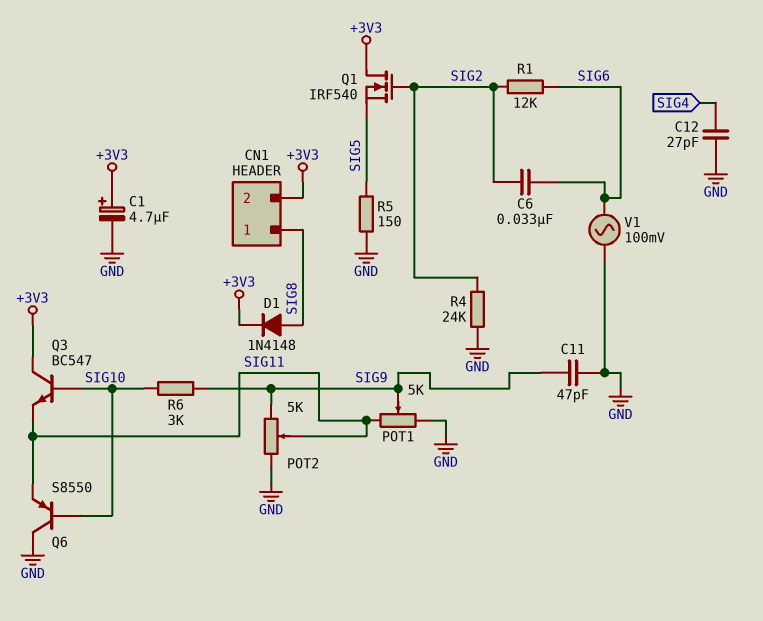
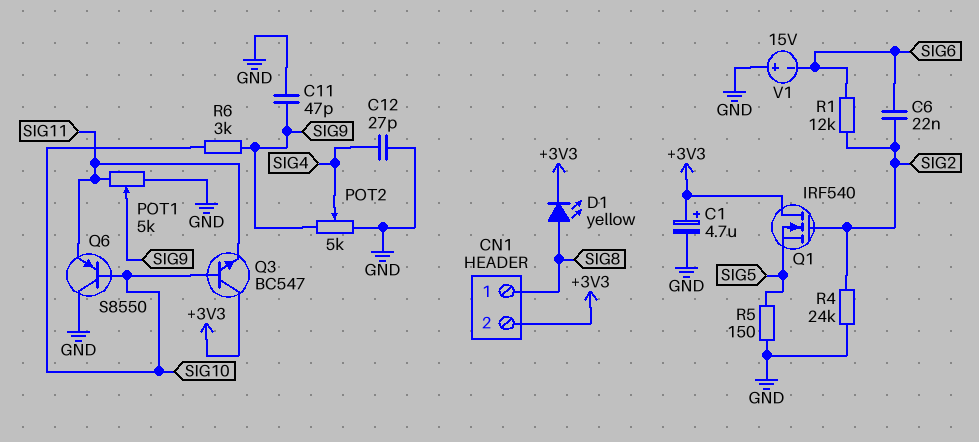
C6: 33nF (SIG2, SIG6) -> 22nF (SIG2, SIG6)
D1: diode 1N4148 (A SIG8, K +3V3) -> LED yellow (A SIG8, K +3V3)
POT2: 5k (GND, SIG9, wiper SIG11) -> 5k (GND, SIG9, wiper SIG4)
V1: AC 100mV (GND, SIG6) -> 15V (plus GND, minus SIG6)

